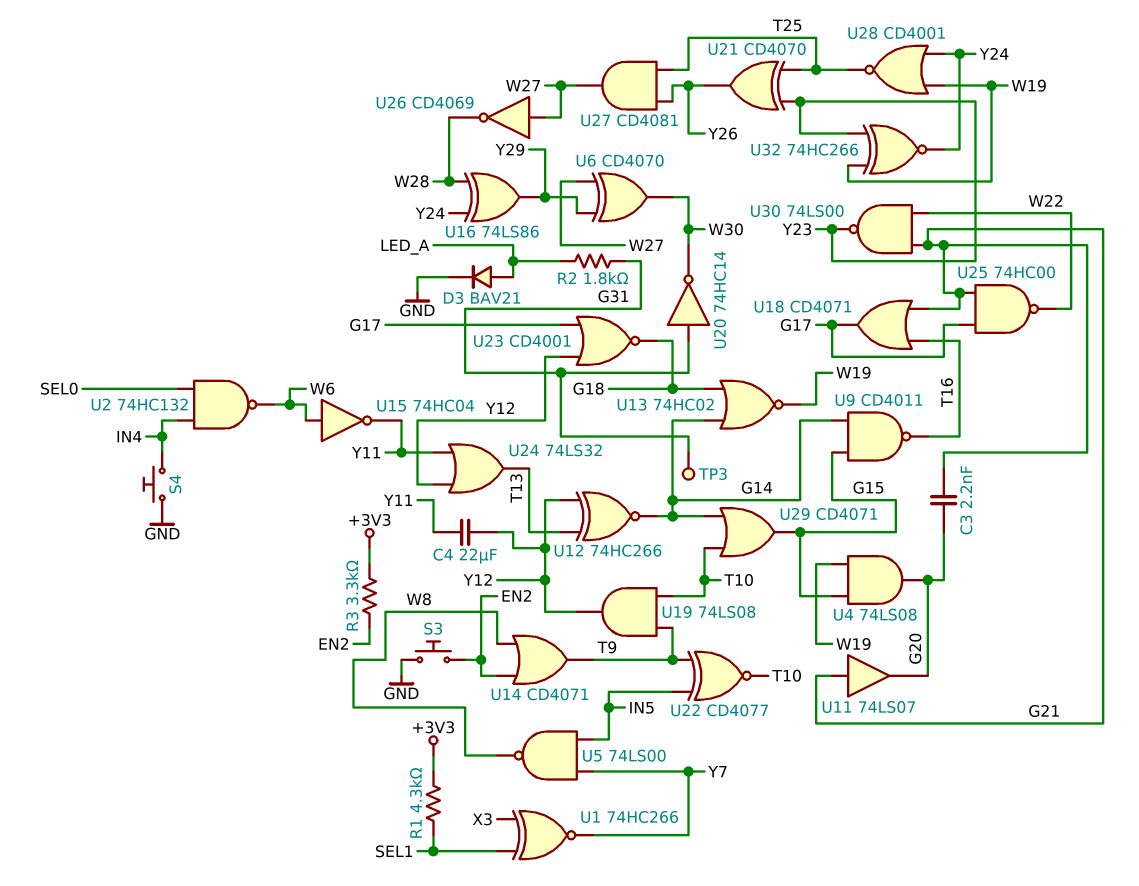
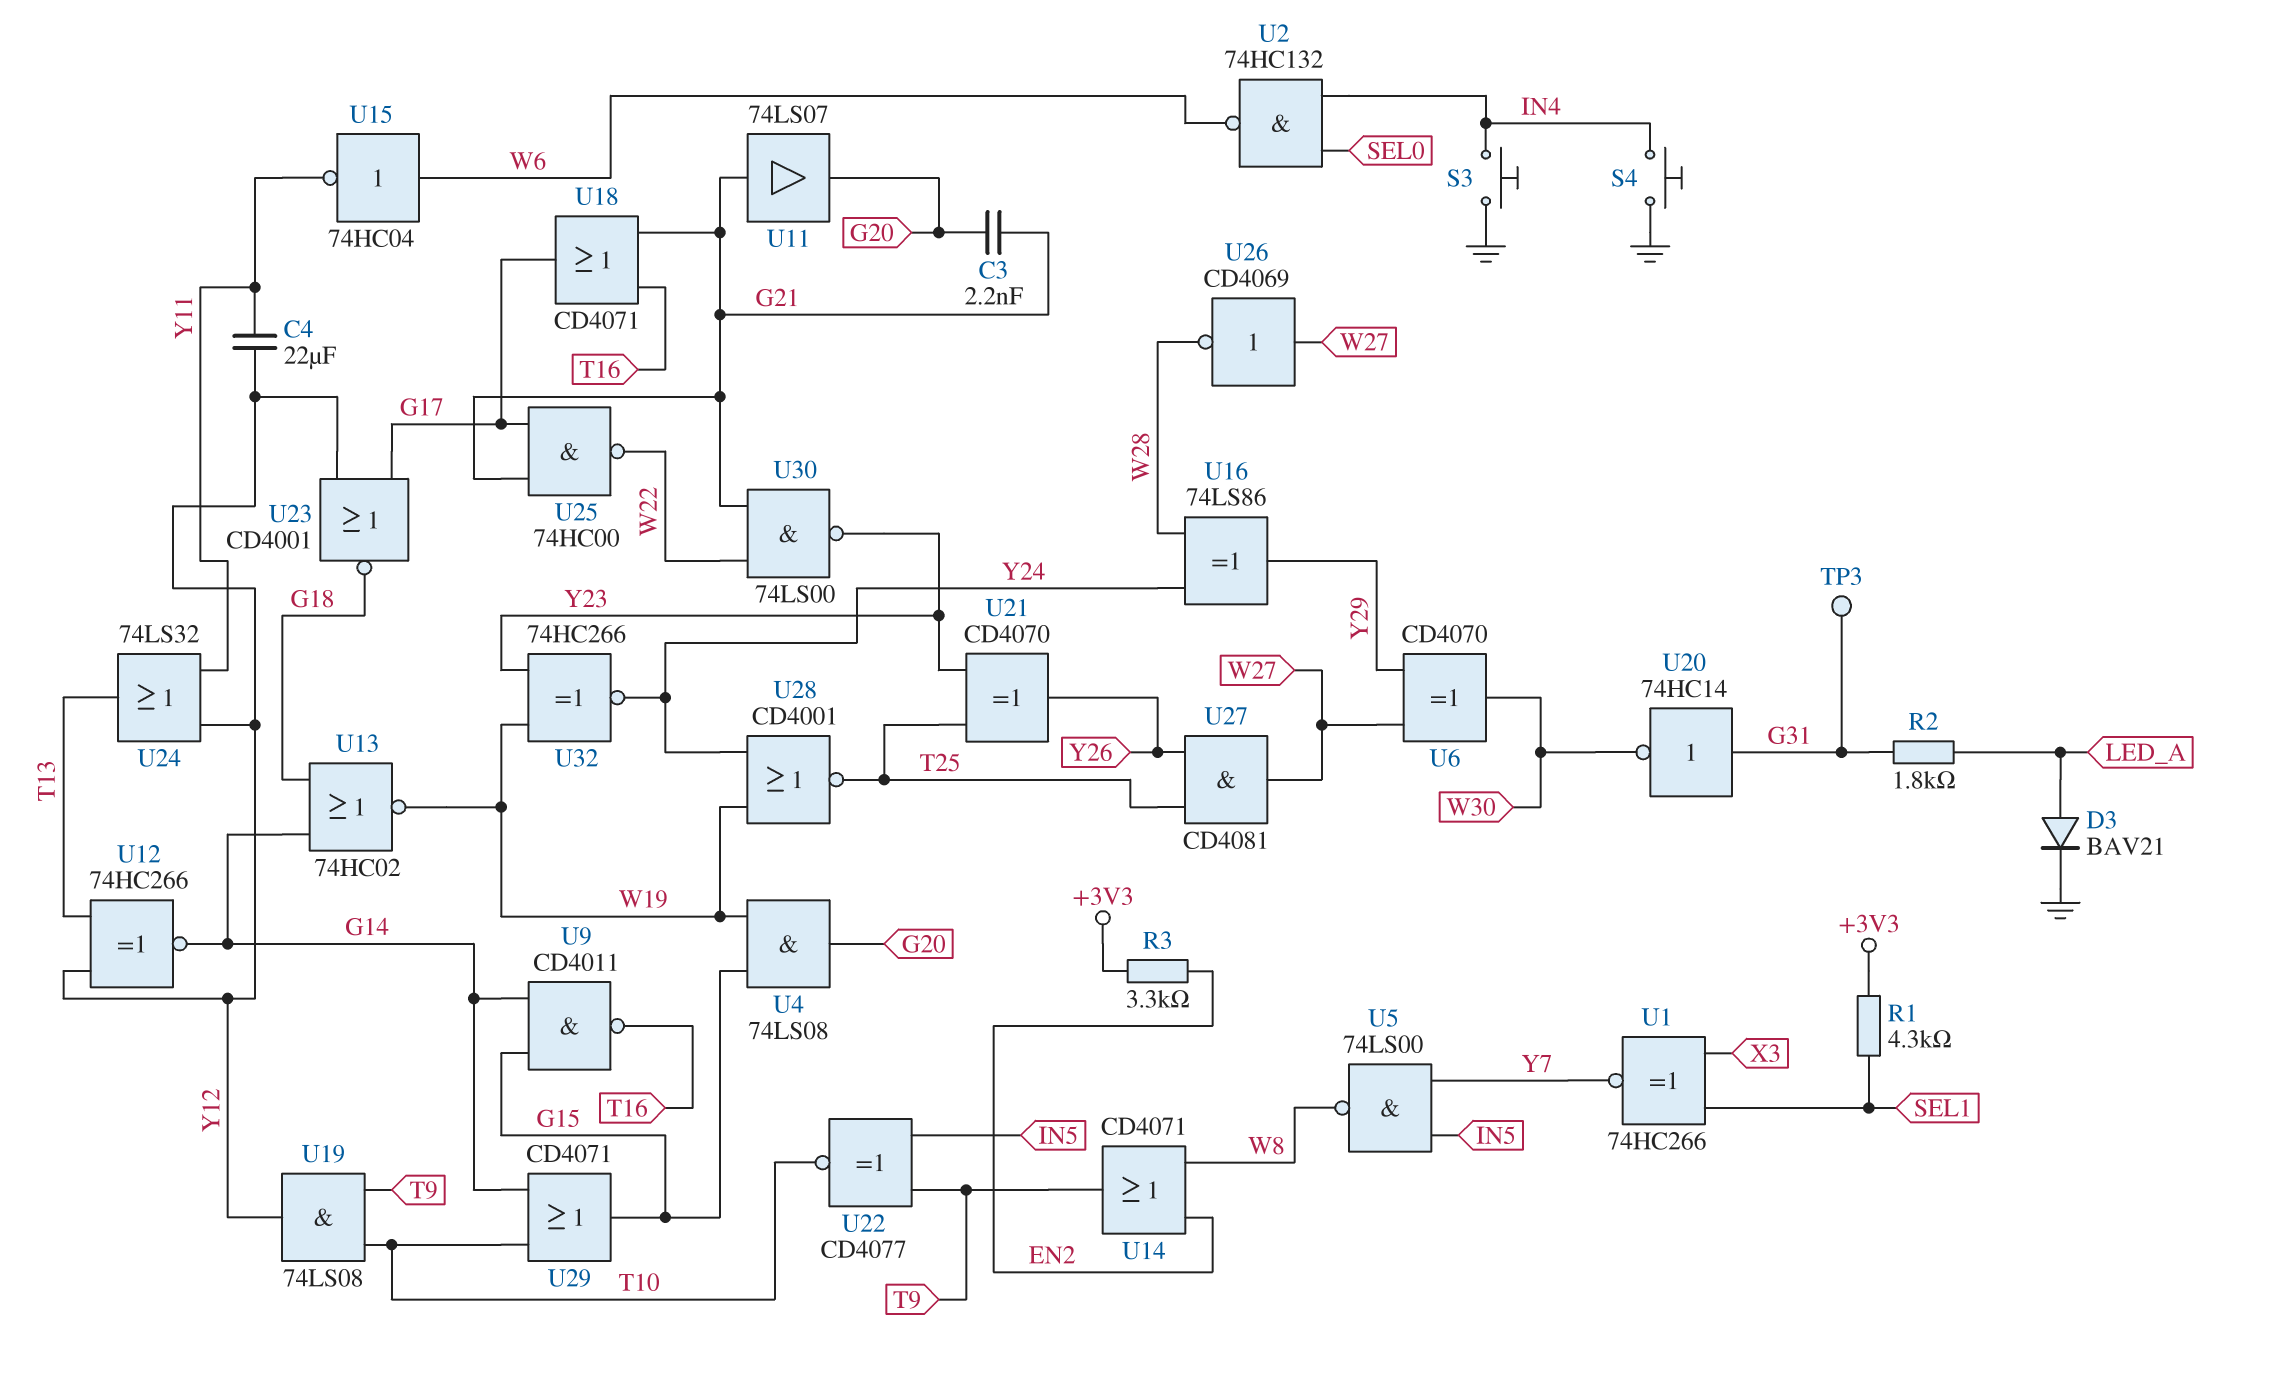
S3: button (EN2, GND) -> button (GND, IN4)

